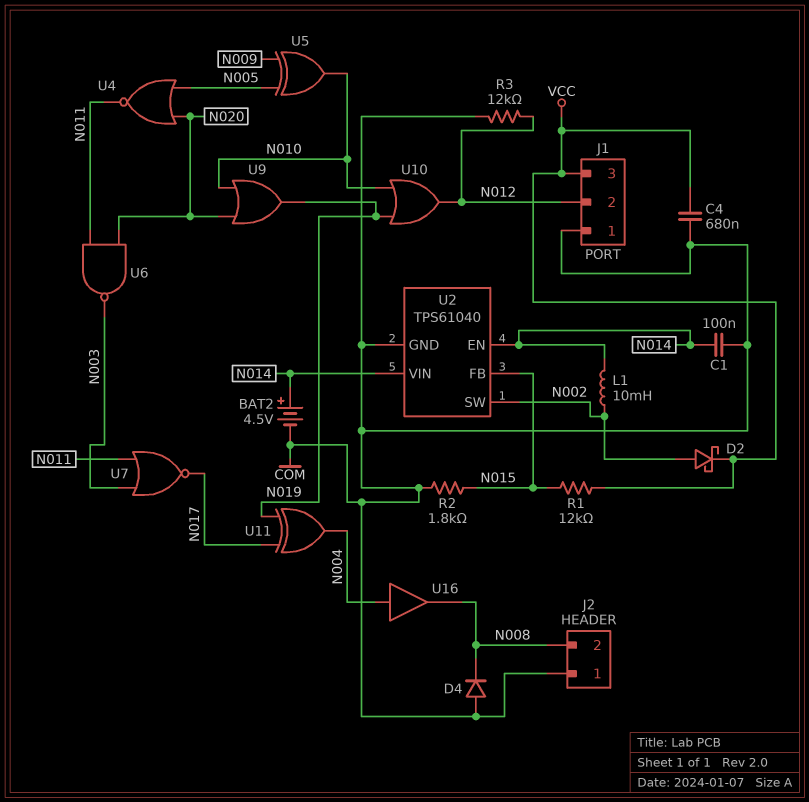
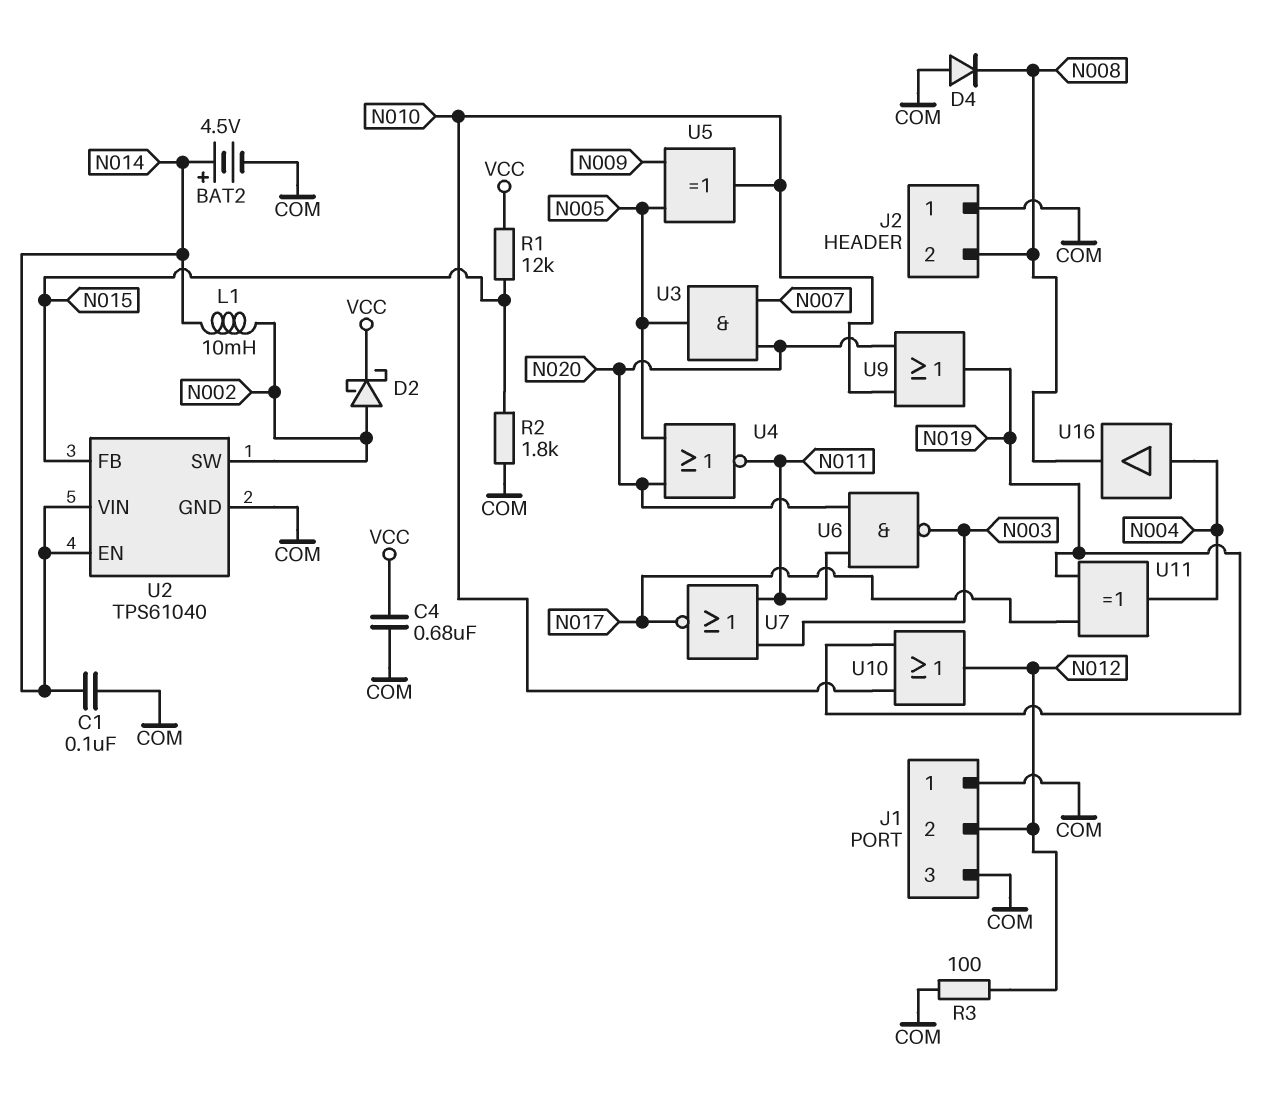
J1 pin 3: VCC -> COM
R3: 12k (COM, N012) -> 100 (COM, N012)
U3: none -> AND (in N007, in N020, out N005)

